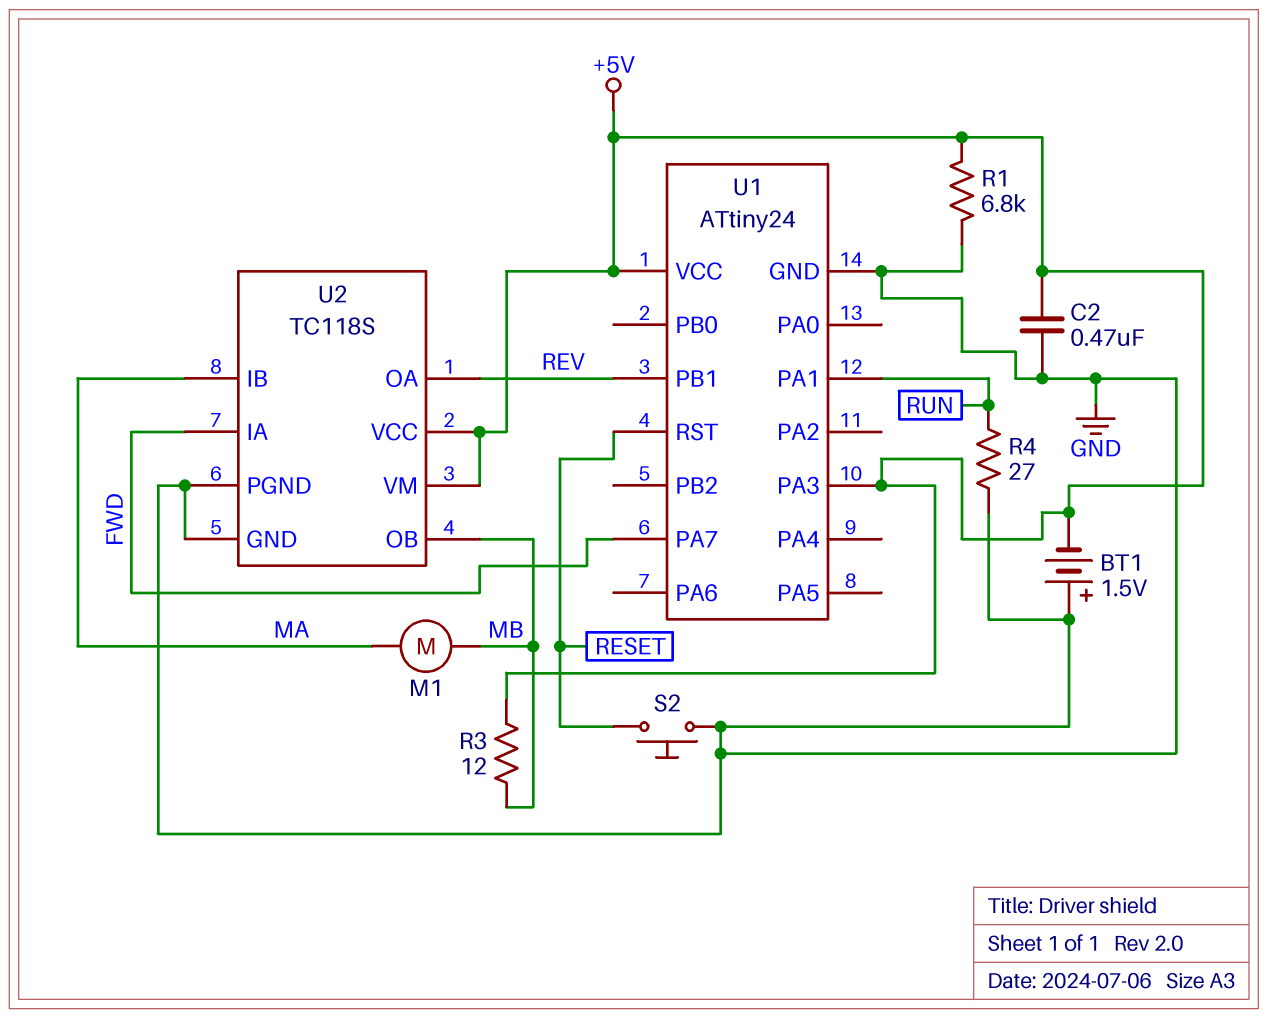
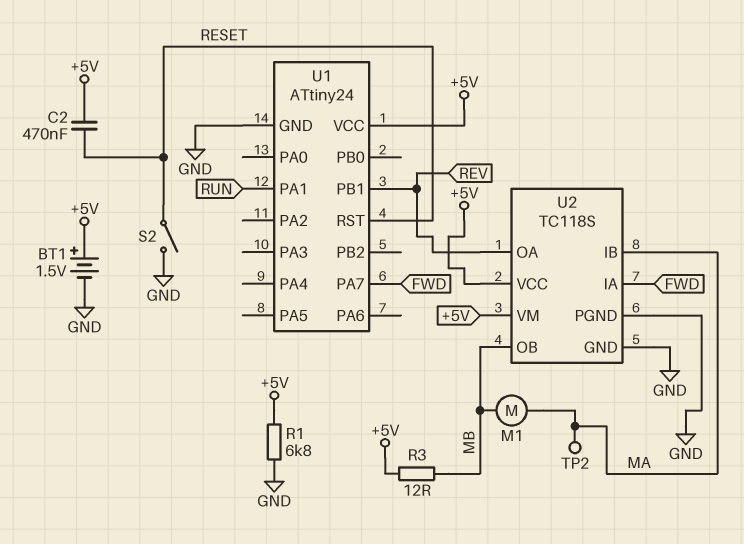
BT1: 1.5V (plus GND, minus +5V) -> 1.5V (plus +5V, minus GND)
C2: 470nF (+5V, GND) -> 470nF (+5V, RESET)
R4: 27 (GND, RUN) -> none
S2: button (GND, RESET) -> switch (GND, RESET)
TP2: none -> test point (MA)
U1 pin PA3: +5V -> none

